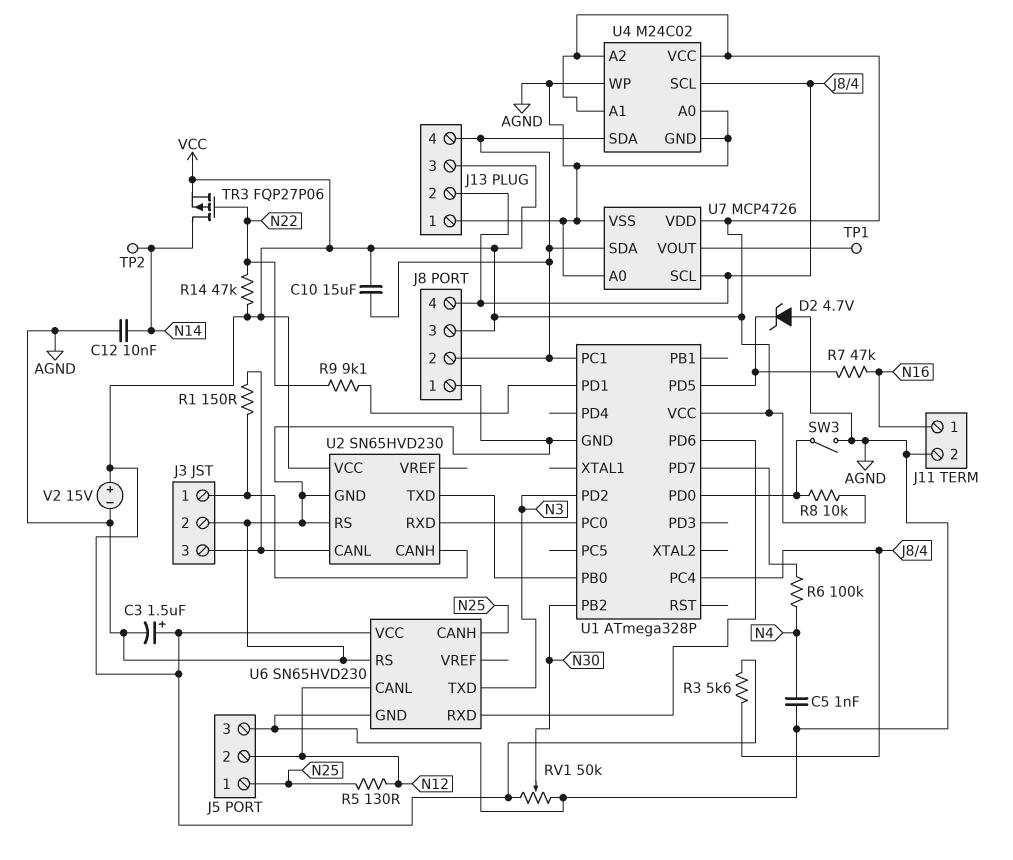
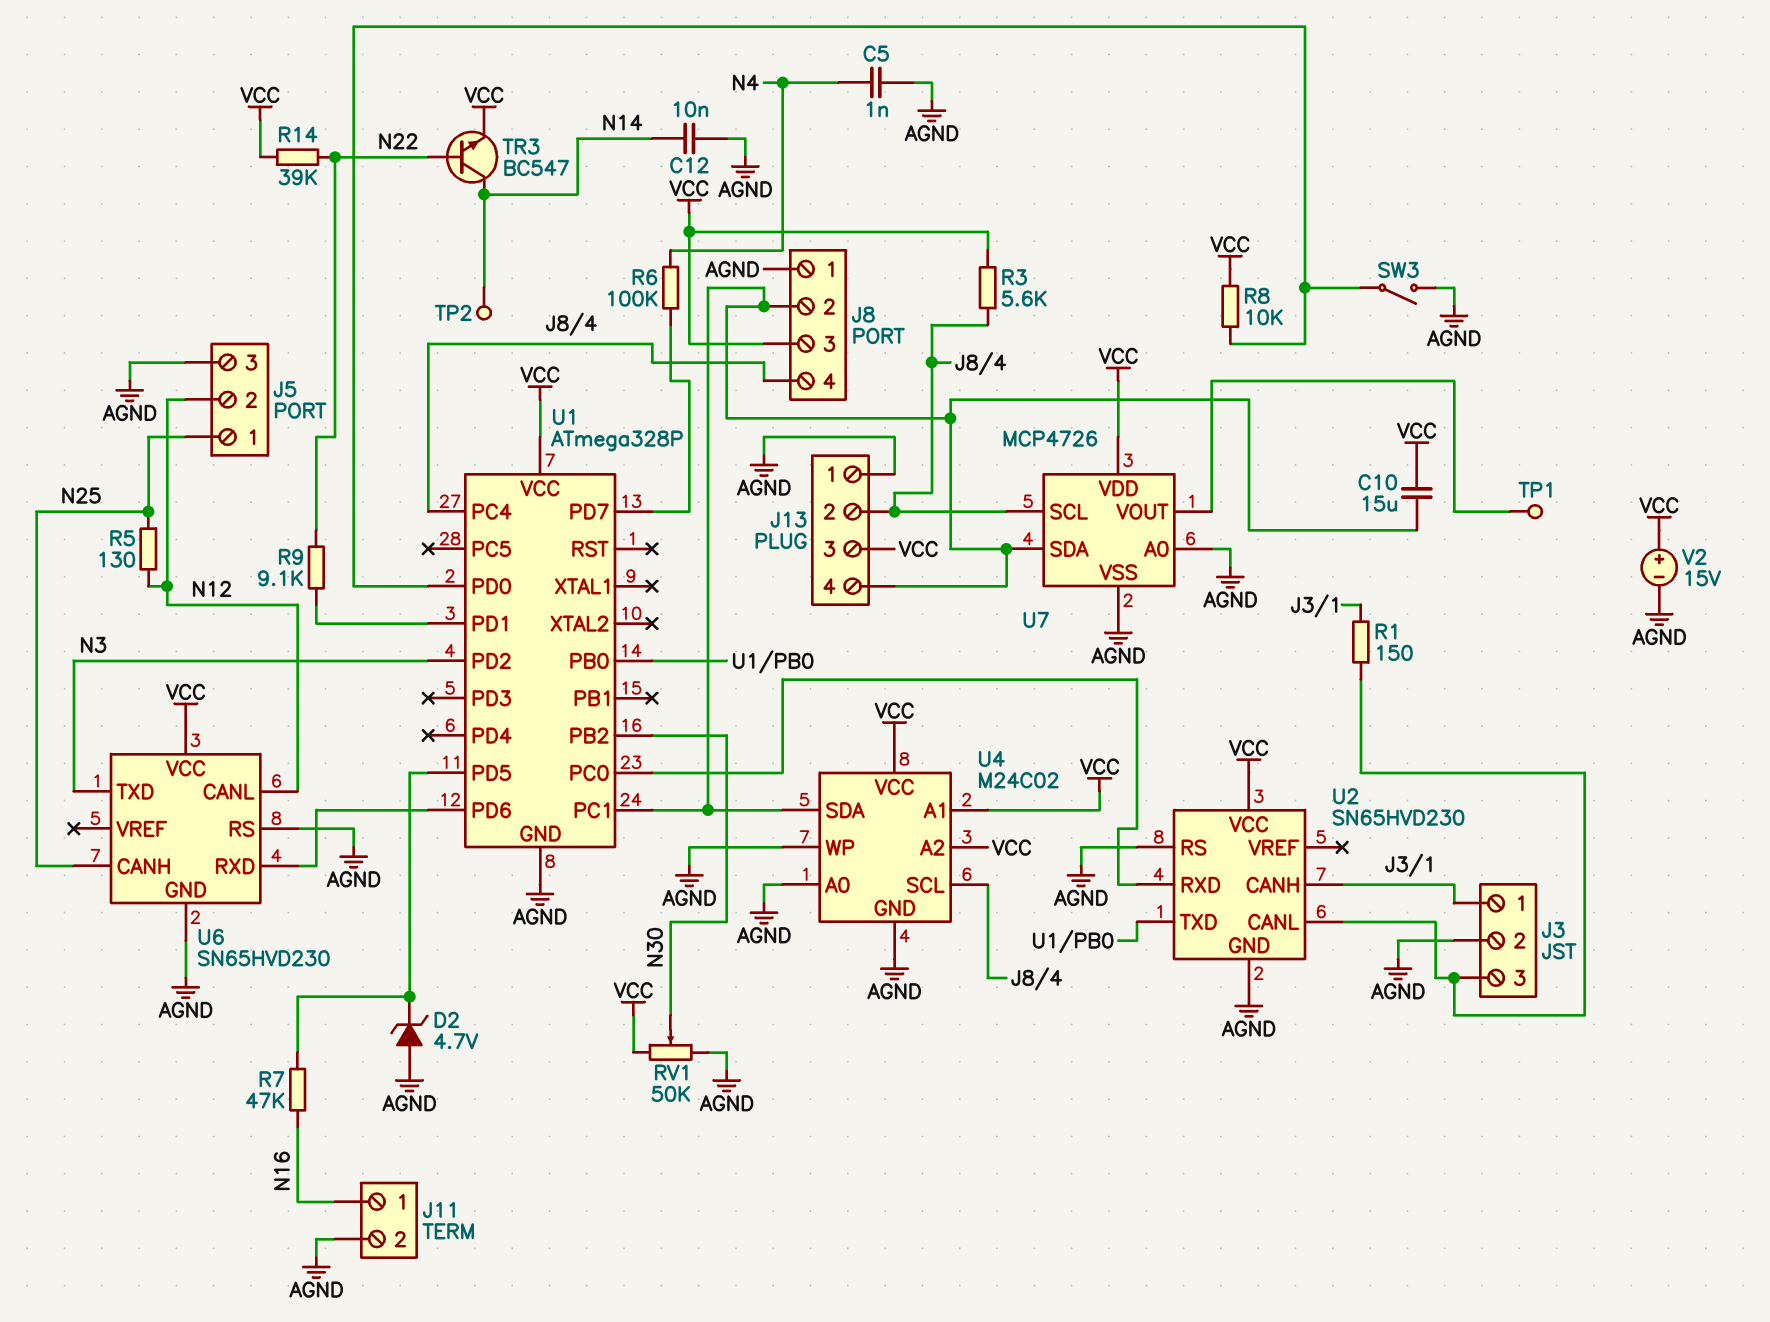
C3: 1.5uF (plus VCC, minus AGND) -> none
R14: 47k (N22, VCC) -> 39k (N22, VCC)
TR3: PMOS FQP27P06 (G N22, D N14, S VCC) -> NPN BC547 (B N22, C N14, E VCC)

